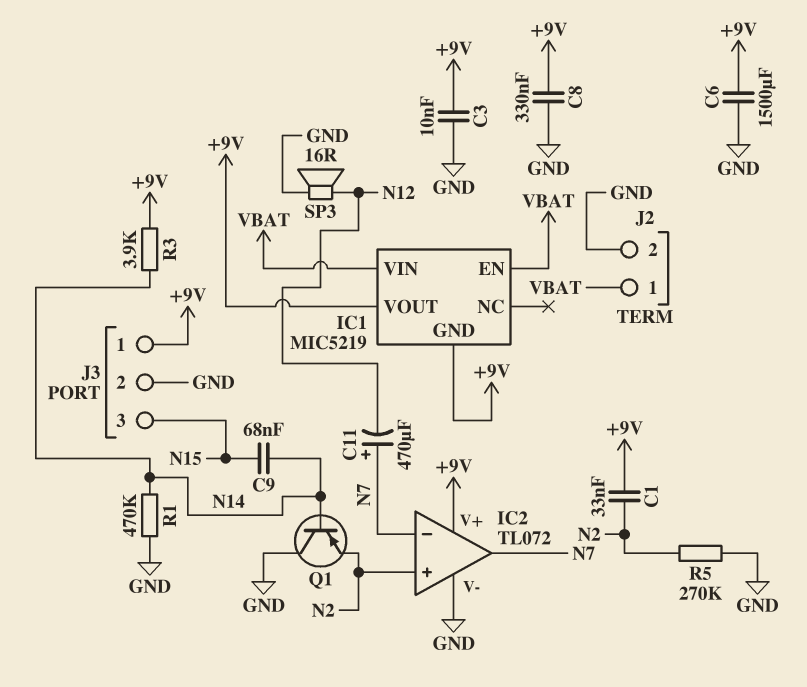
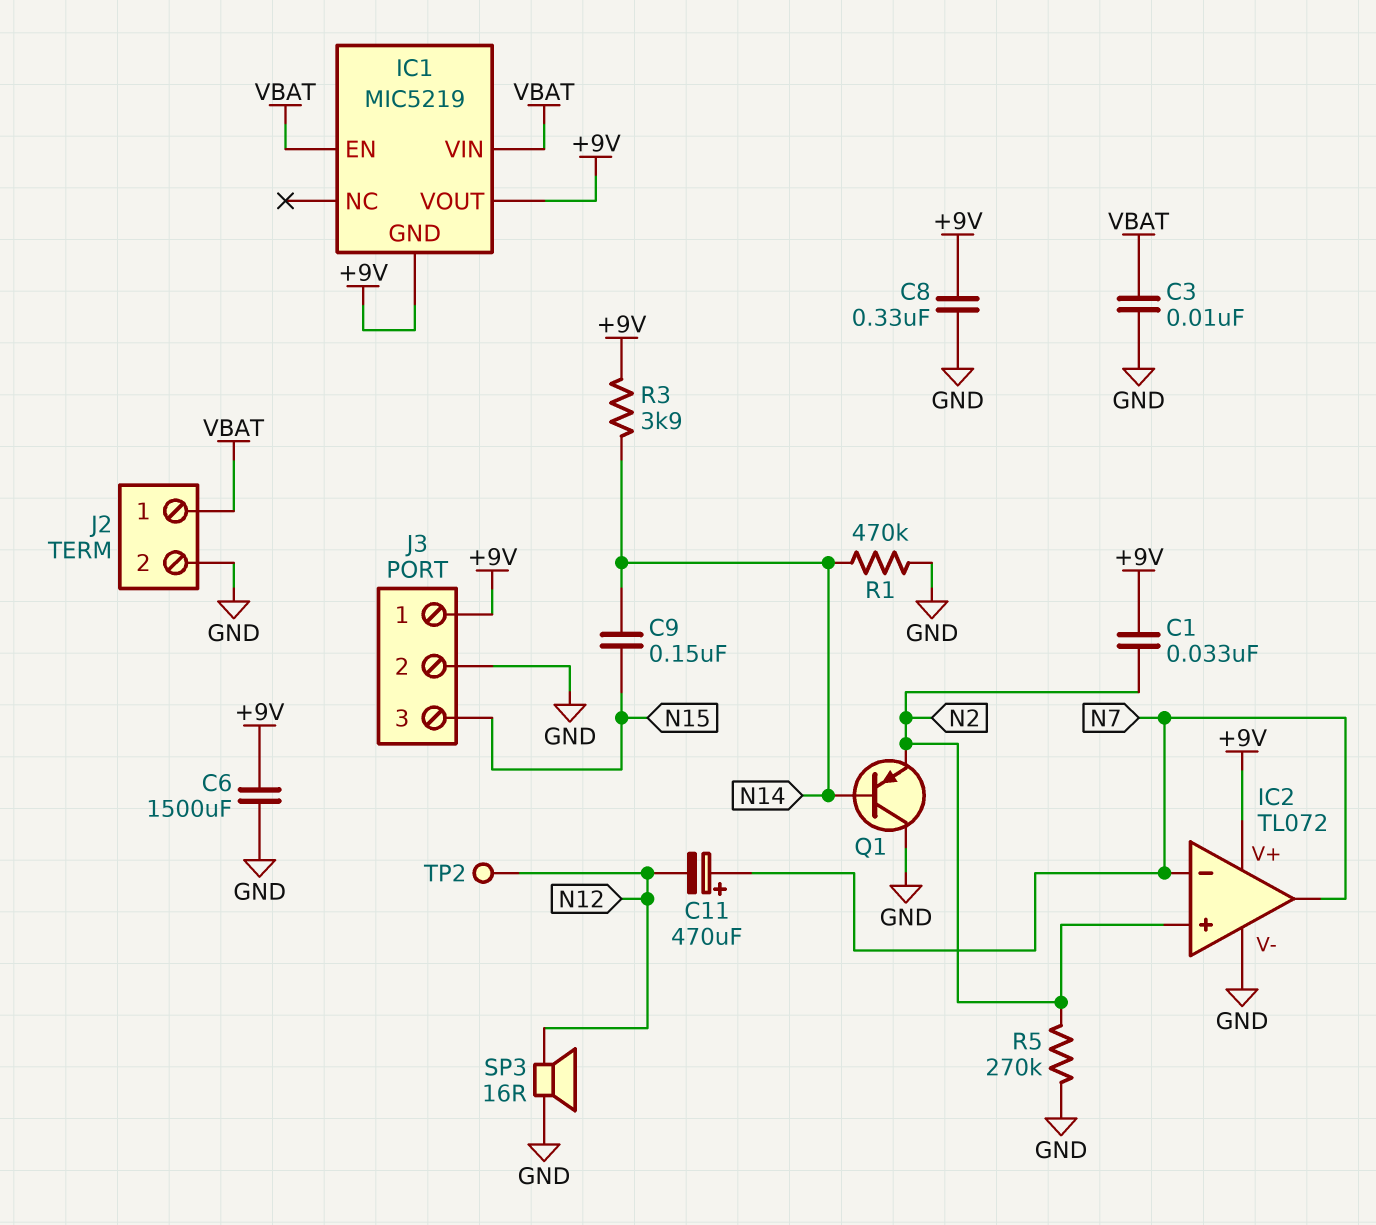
C3: 10nF (+9V, GND) -> 10nF (GND, VBAT)
C9: 68nF (N14, N15) -> 150nF (N14, N15)
TP2: none -> test point (N12)

